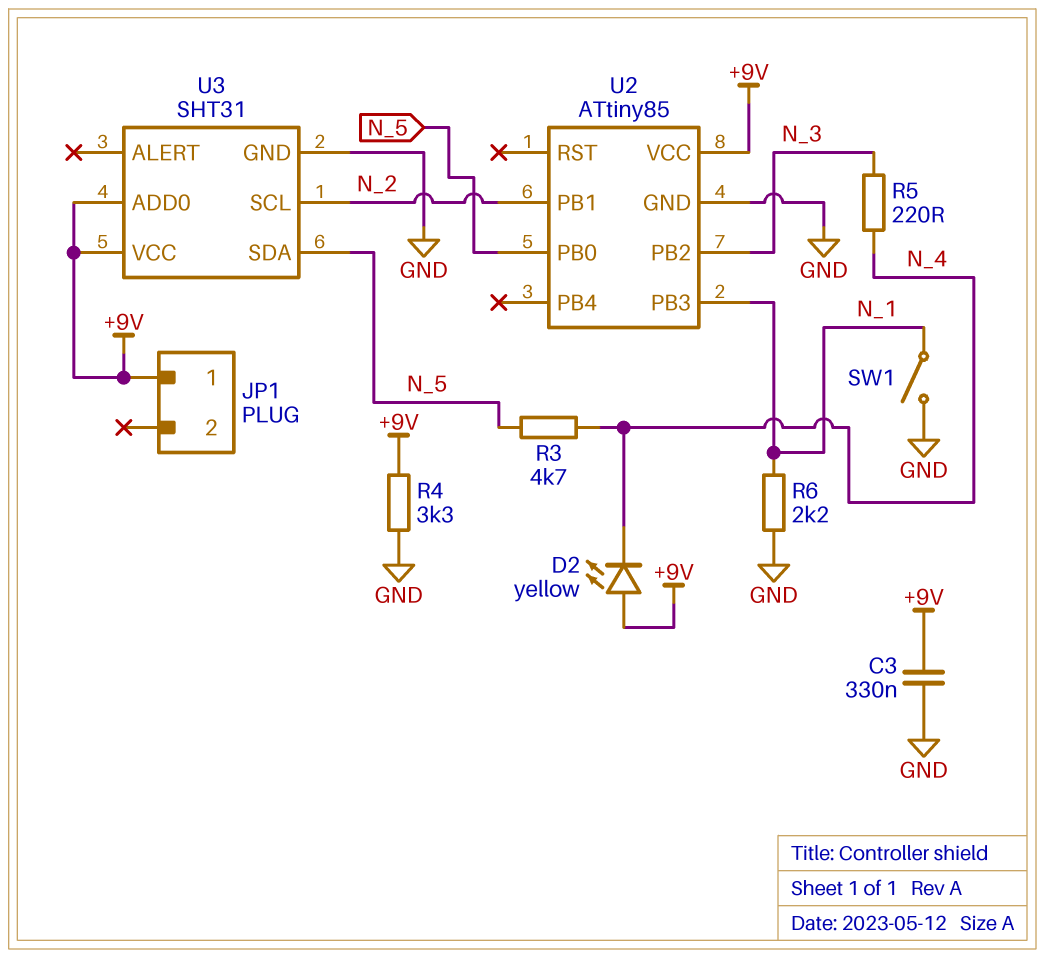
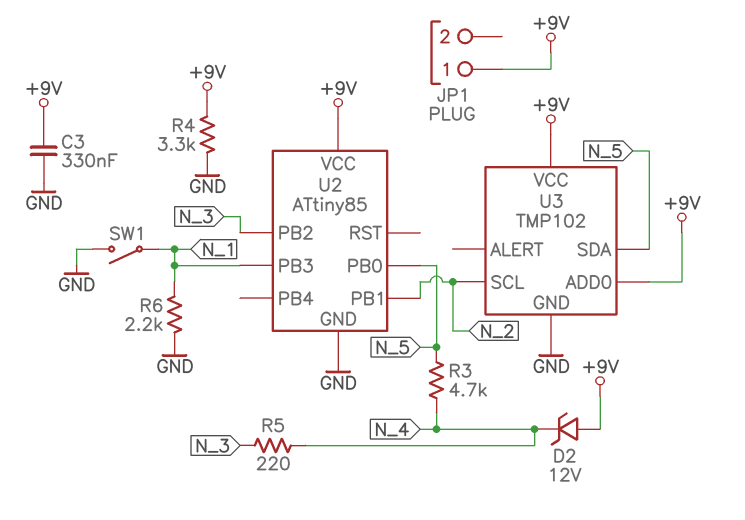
D2: LED yellow (A +9V, K N_4) -> zener 12V (A +9V, K N_4)
U3: SHT31 -> TMP102

